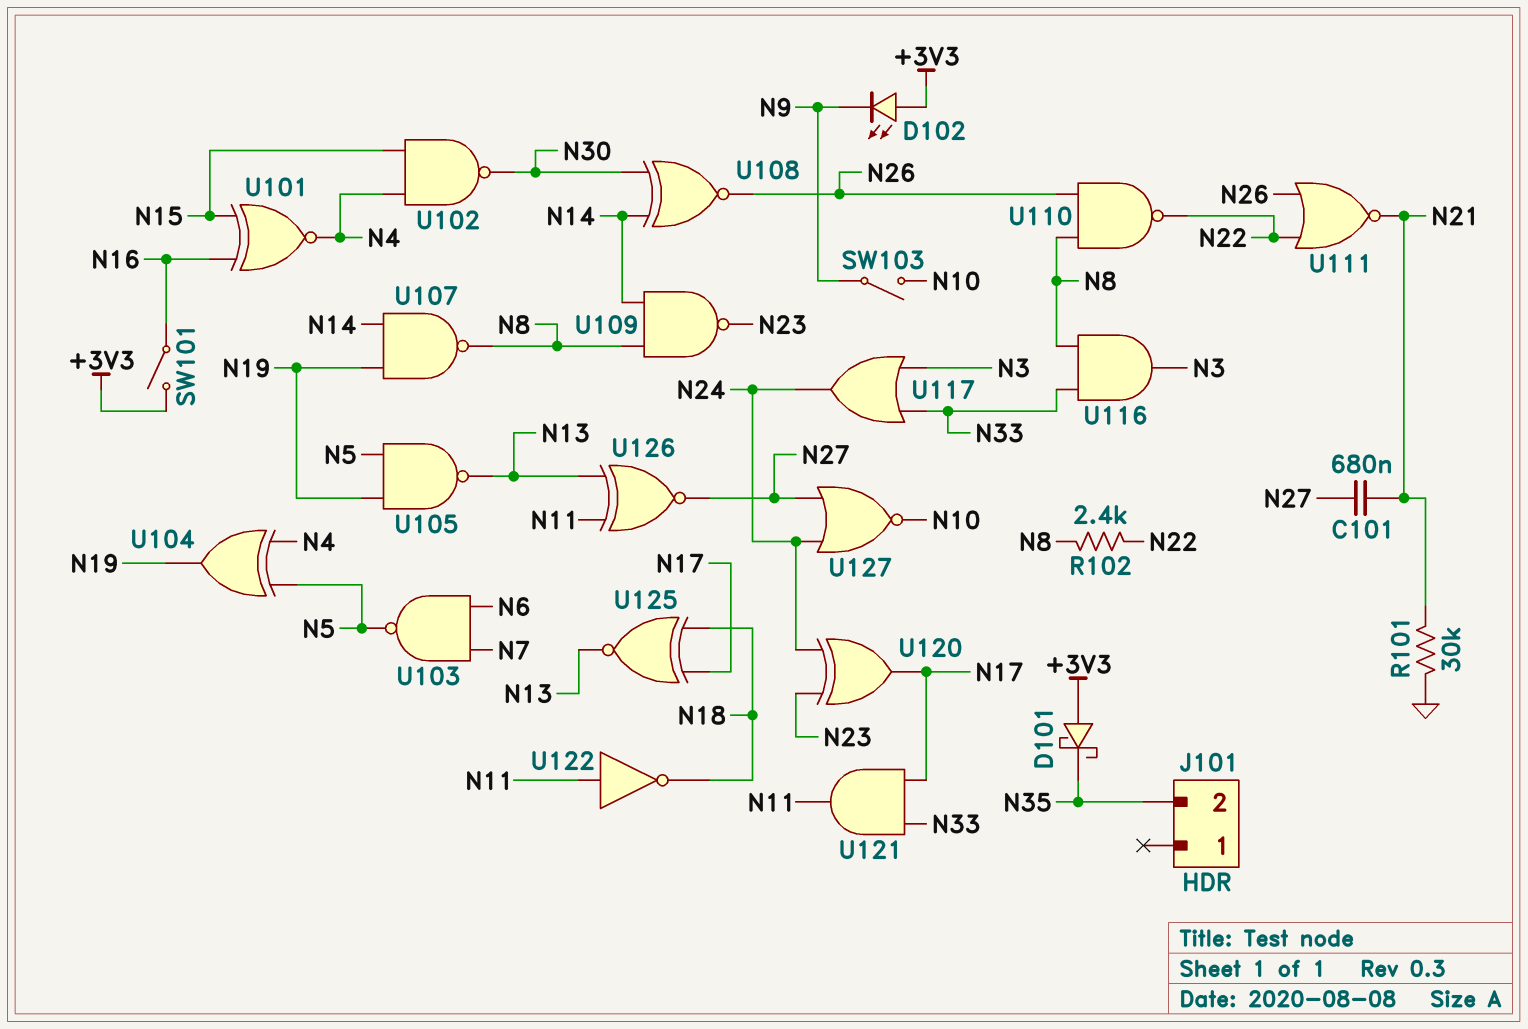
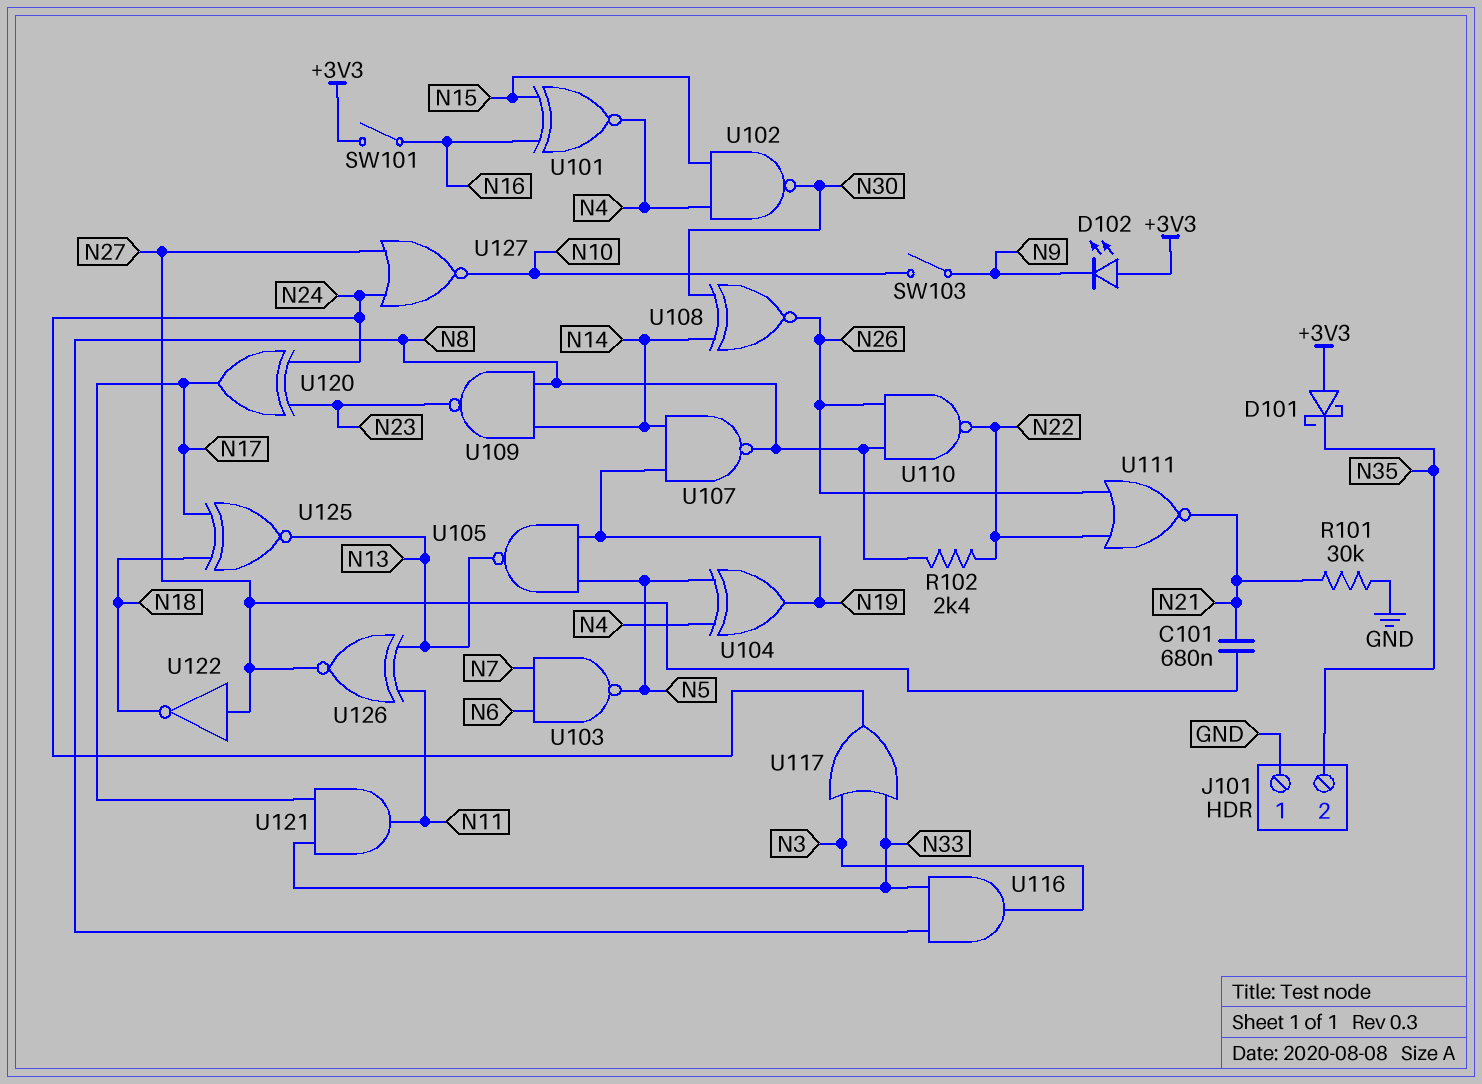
J101 pin 1: none -> GND
U122: NOT (in N11, out N18) -> NOT (in N27, out N18)

